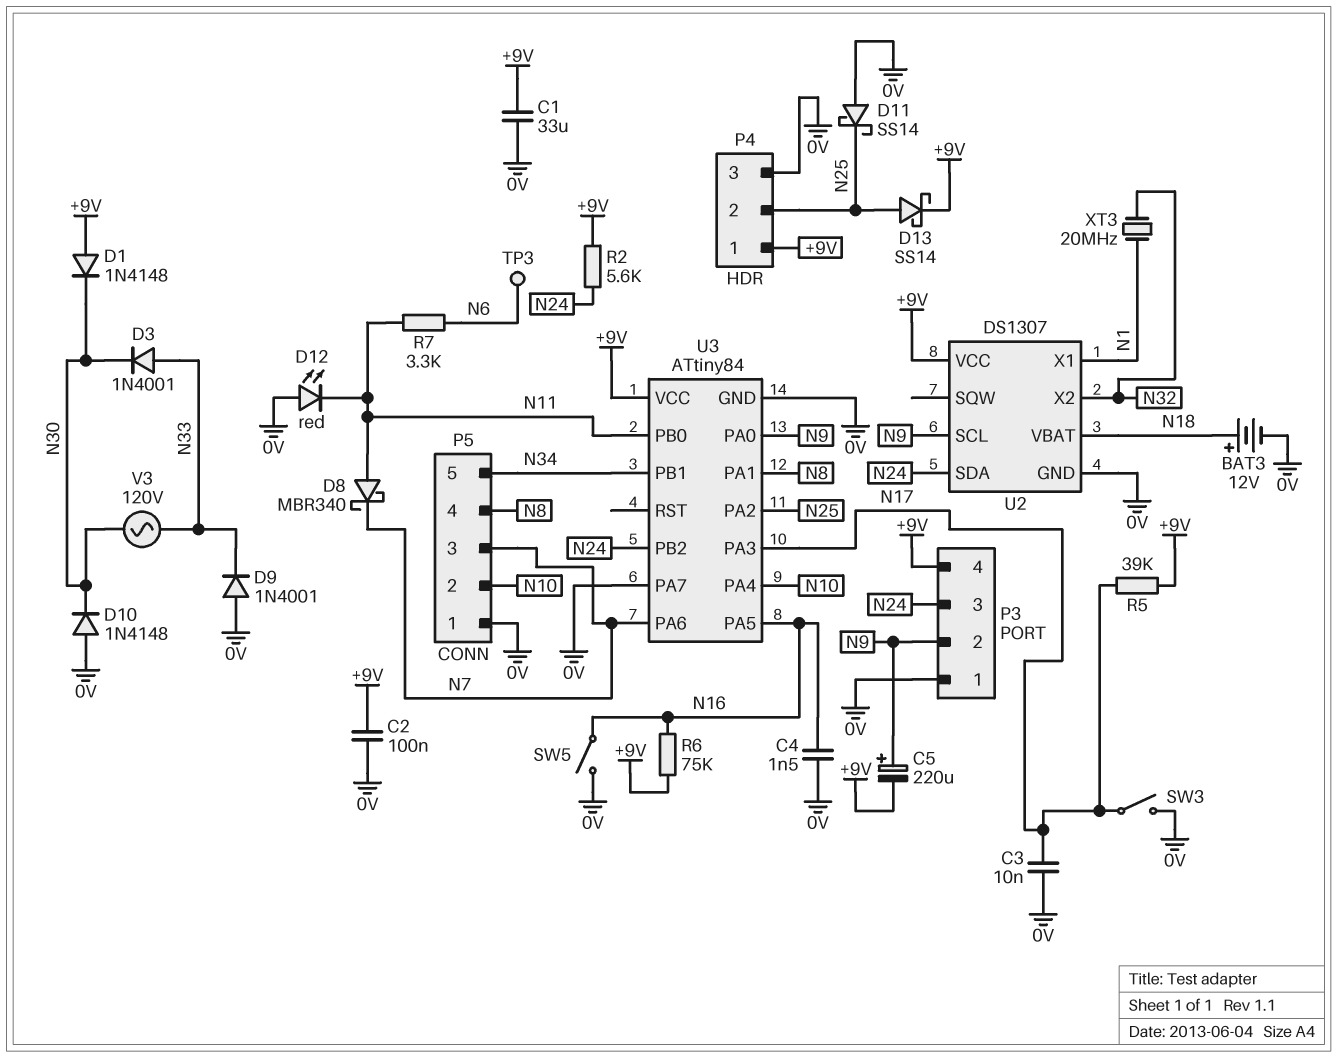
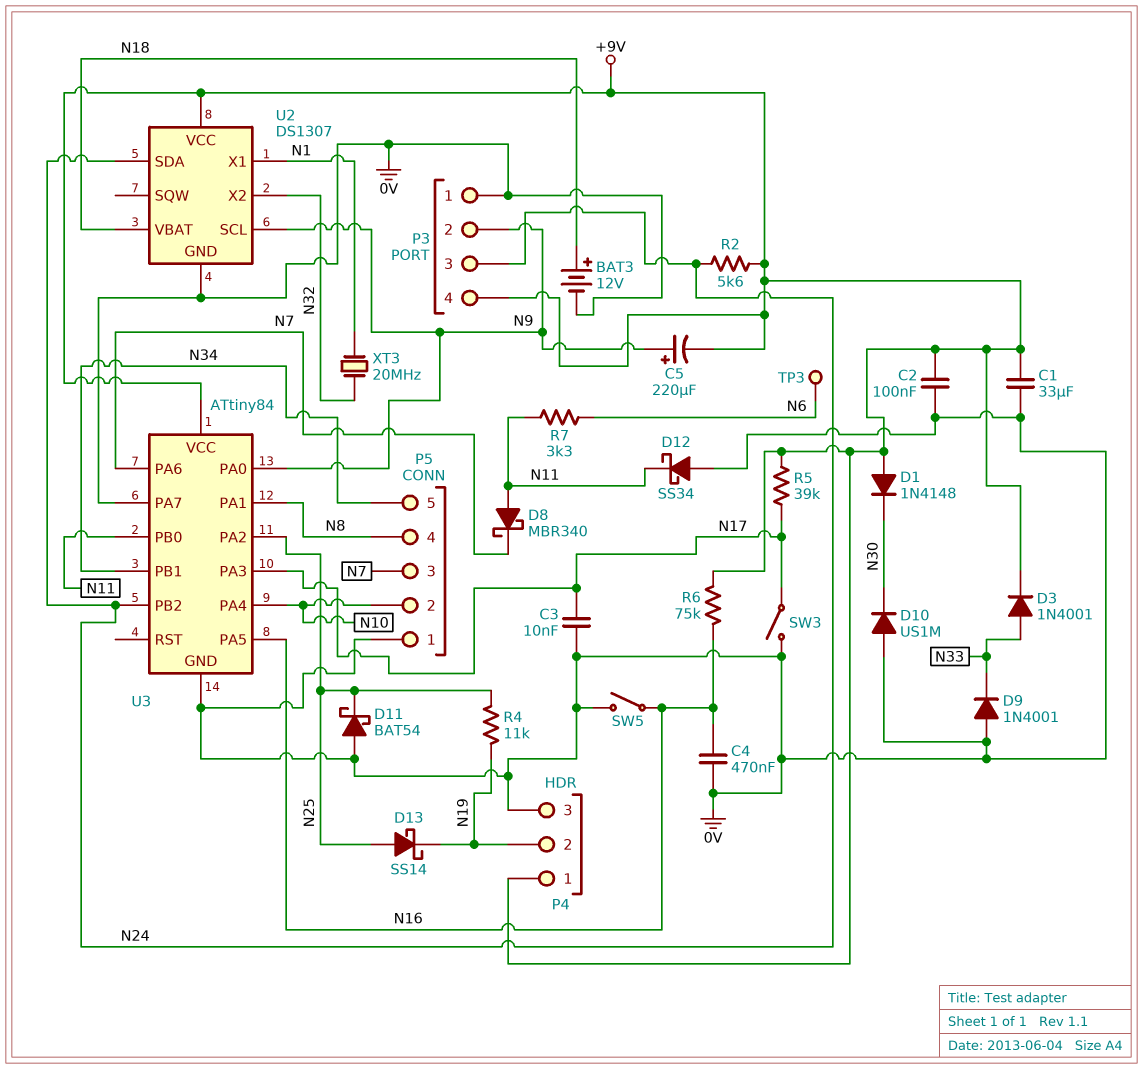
C4: 1.5nF (0V, N16) -> 470nF (0V, N16)
D3: diode 1N4001 (A N33, K N30) -> diode 1N4001 (A N33, K +9V)
D10: diode 1N4148 (A 0V, K N30) -> diode US1M (A 0V, K N30)
D11: schottky SS14 (A 0V, K N25) -> schottky BAT54 (A 0V, K N25)
D12: LED red (A 0V, K N11) -> schottky SS34 (A 0V, K N11)
D13: schottky SS14 (A N25, K +9V) -> schottky SS14 (A N25, K N19)
P4 pin 2: N25 -> N19
R4: none -> 11k (N19, N25)
V3: AC 120V (N30, N33) -> none

